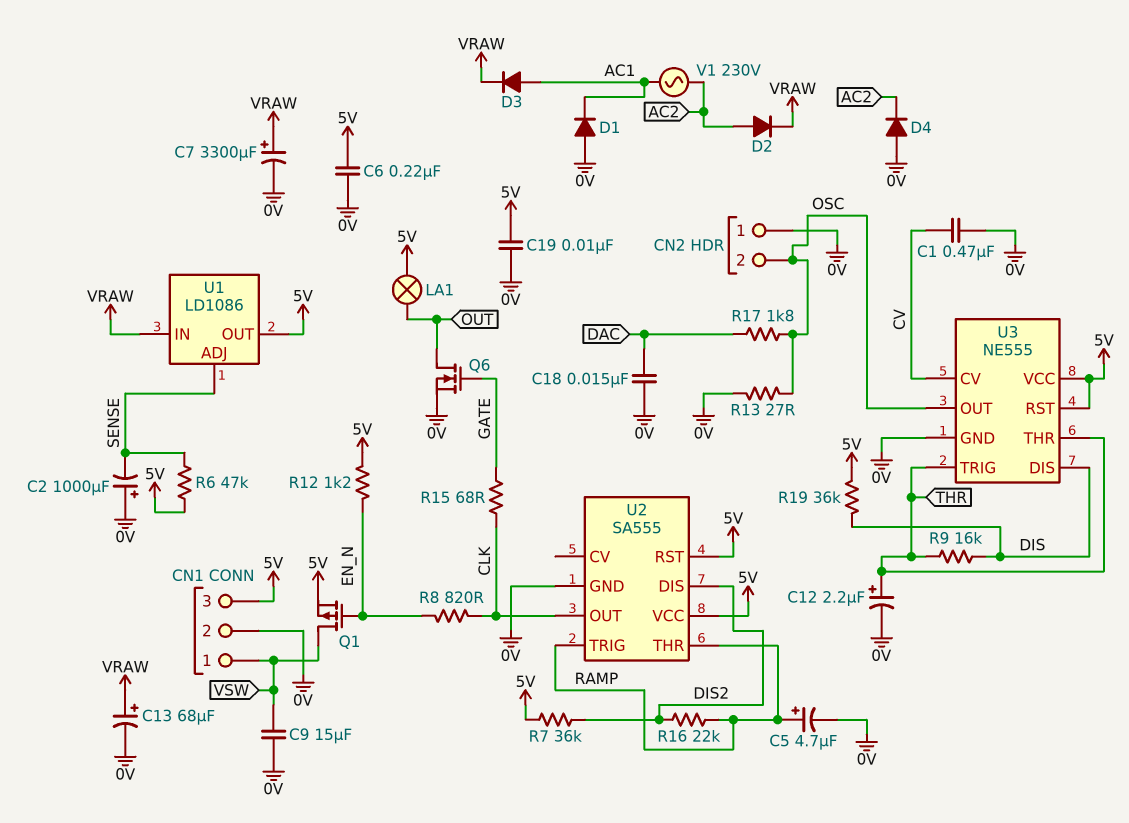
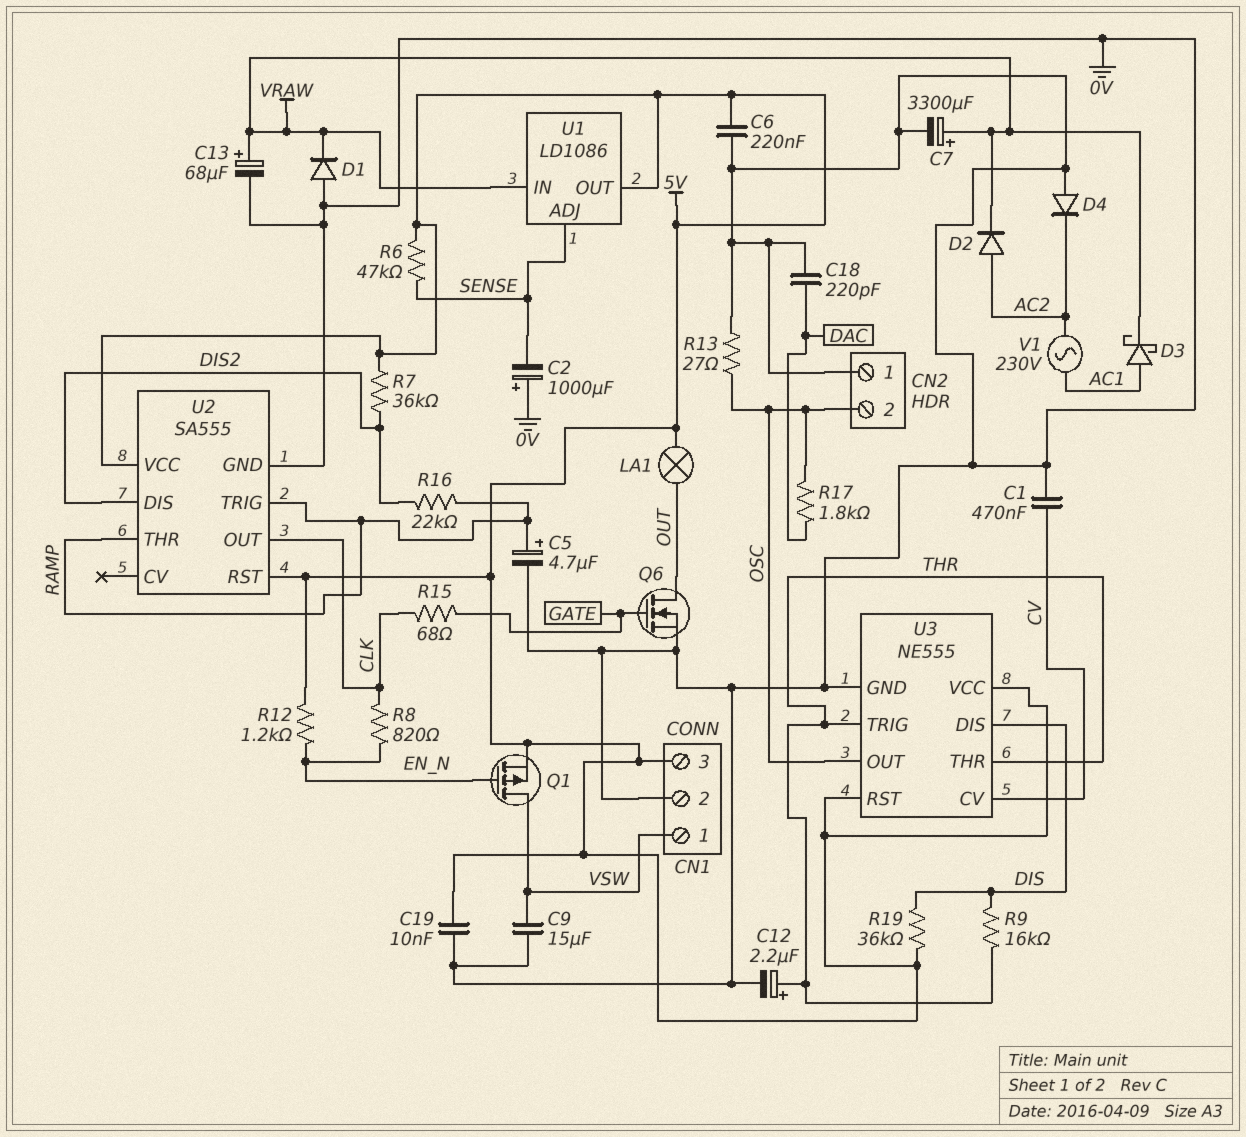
C18: 15nF (0V, DAC) -> 220pF (0V, DAC)
D1: diode (A 0V, K AC1) -> diode (A 0V, K VRAW)
D3: diode (A AC1, K VRAW) -> schottky (A AC1, K VRAW)

